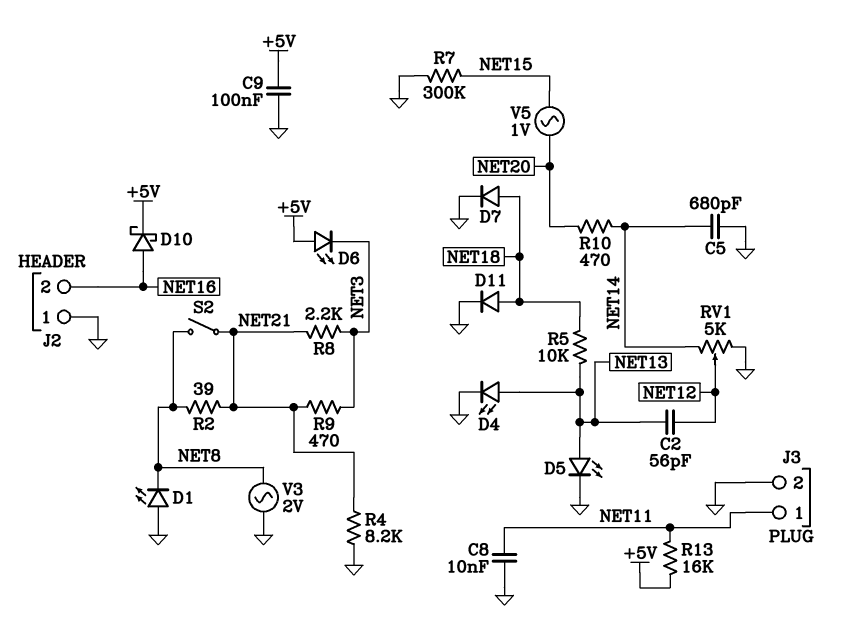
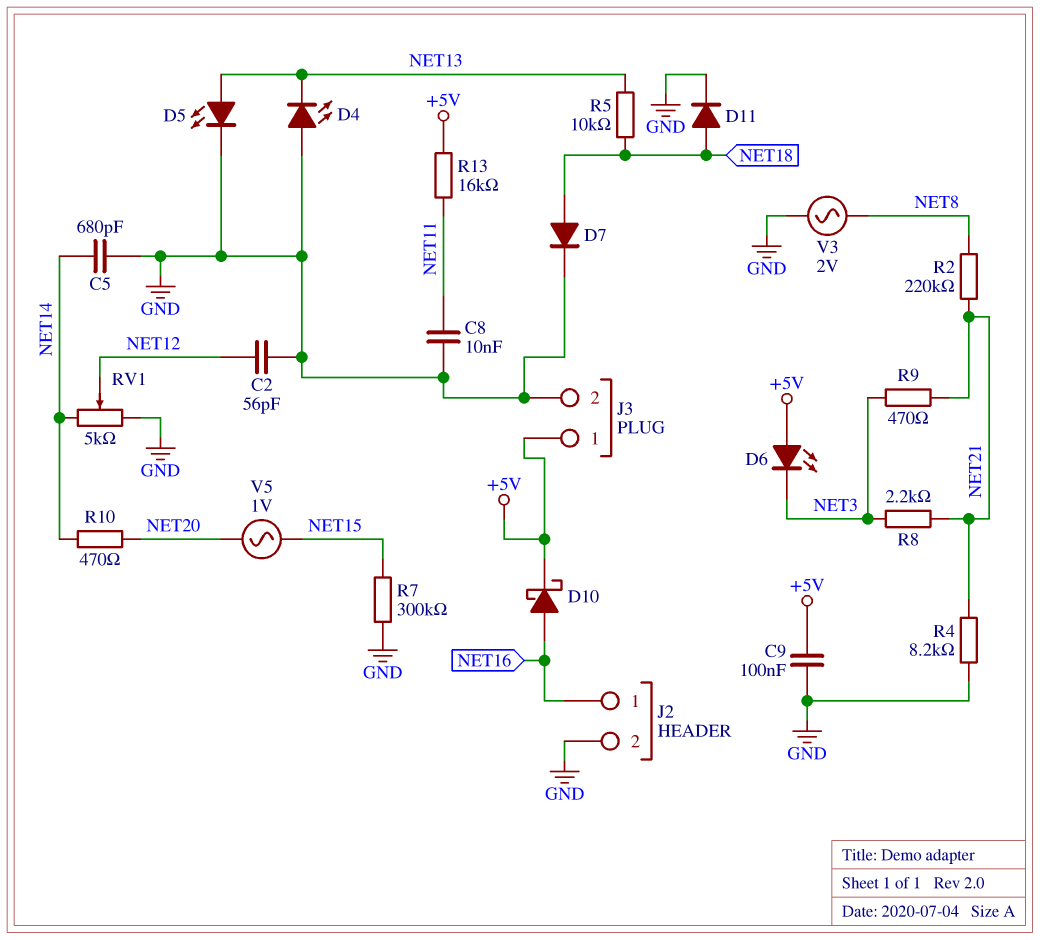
C2: 56pF (NET12, NET13) -> 56pF (GND, NET12)
D1: LED (A GND, K NET8) -> none
D4: LED (A NET13, K GND) -> LED (A GND, K NET13)
J2 pin 1: GND -> NET16
J2 pin 2: NET16 -> GND
J3 pin 1: NET11 -> +5V
R2: 39 (NET8, NET21) -> 220k (NET8, NET21)
S2: switch (NET8, NET21) -> none

